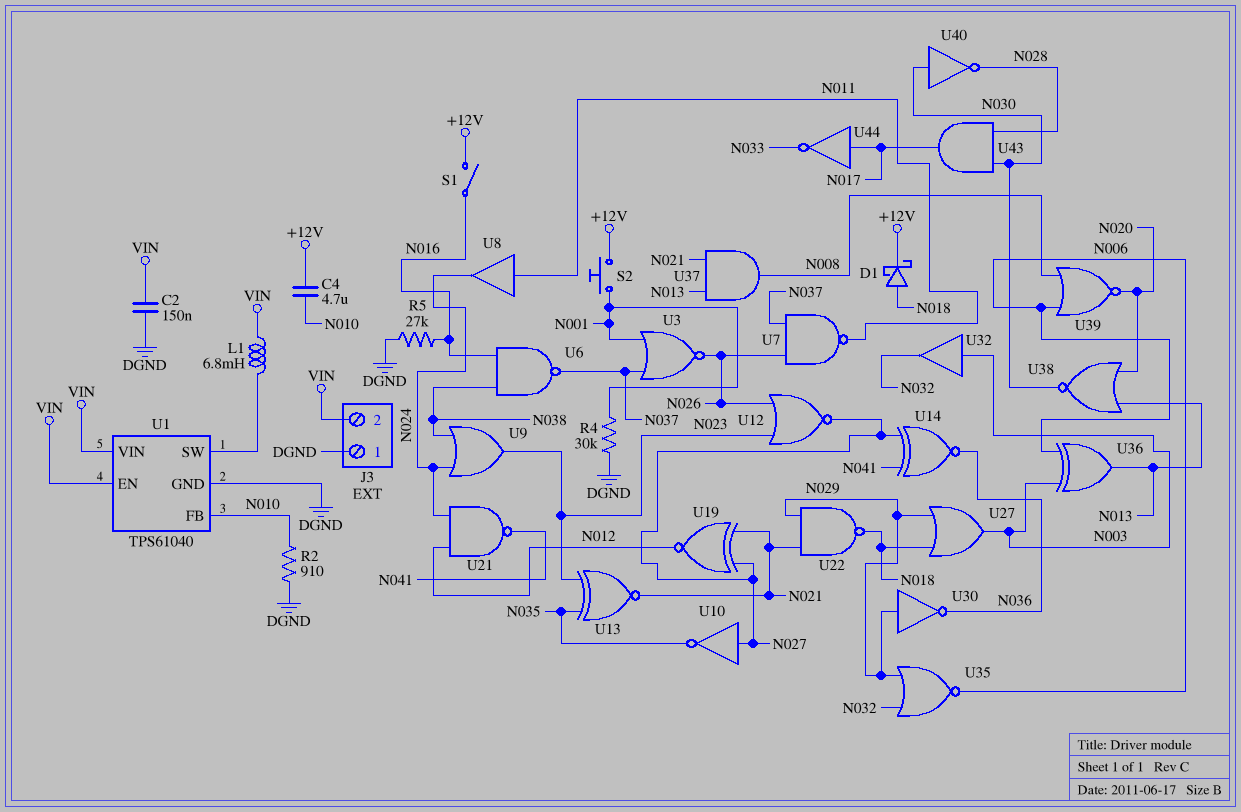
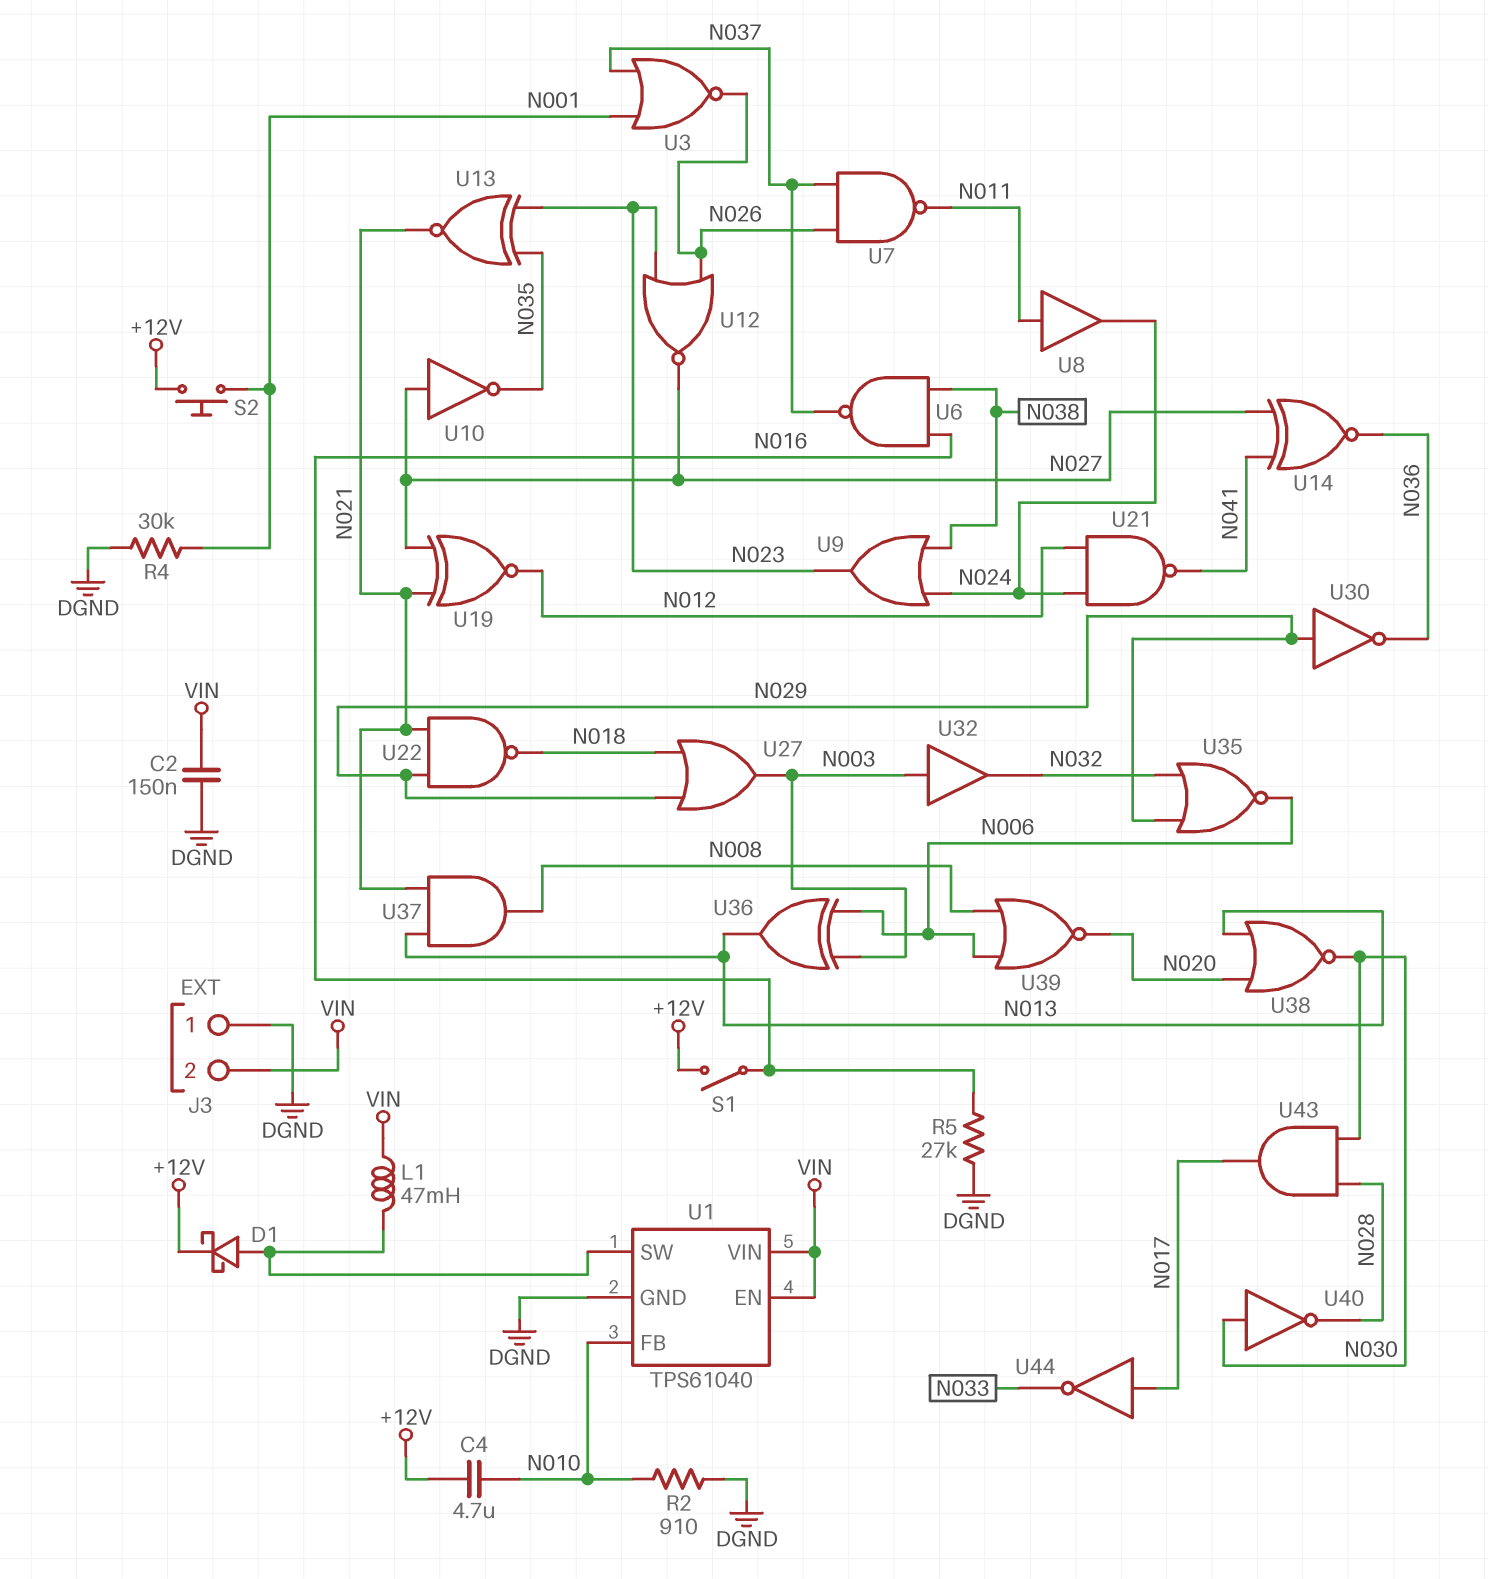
D1: schottky (A N018, K +12V) -> schottky (A U1/SW, K +12V)
L1: 6.8mH (U1/SW, VIN) -> 47mH (U1/SW, VIN)

